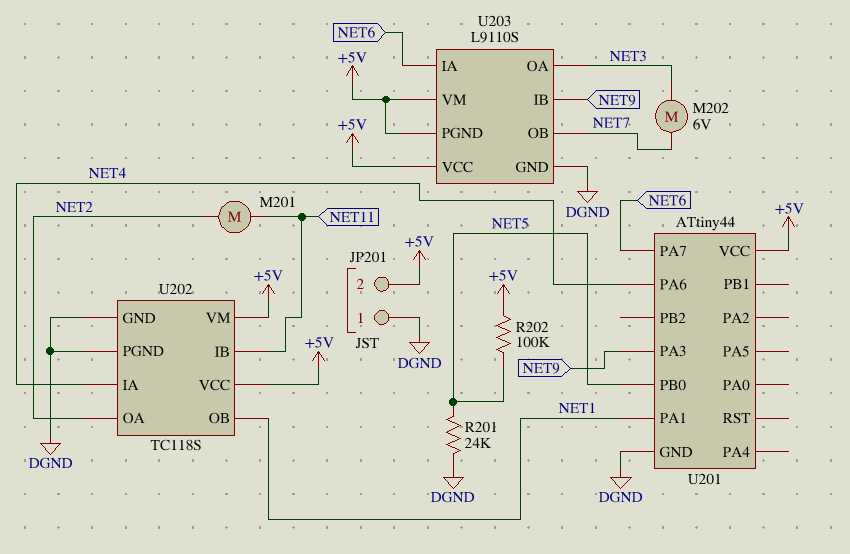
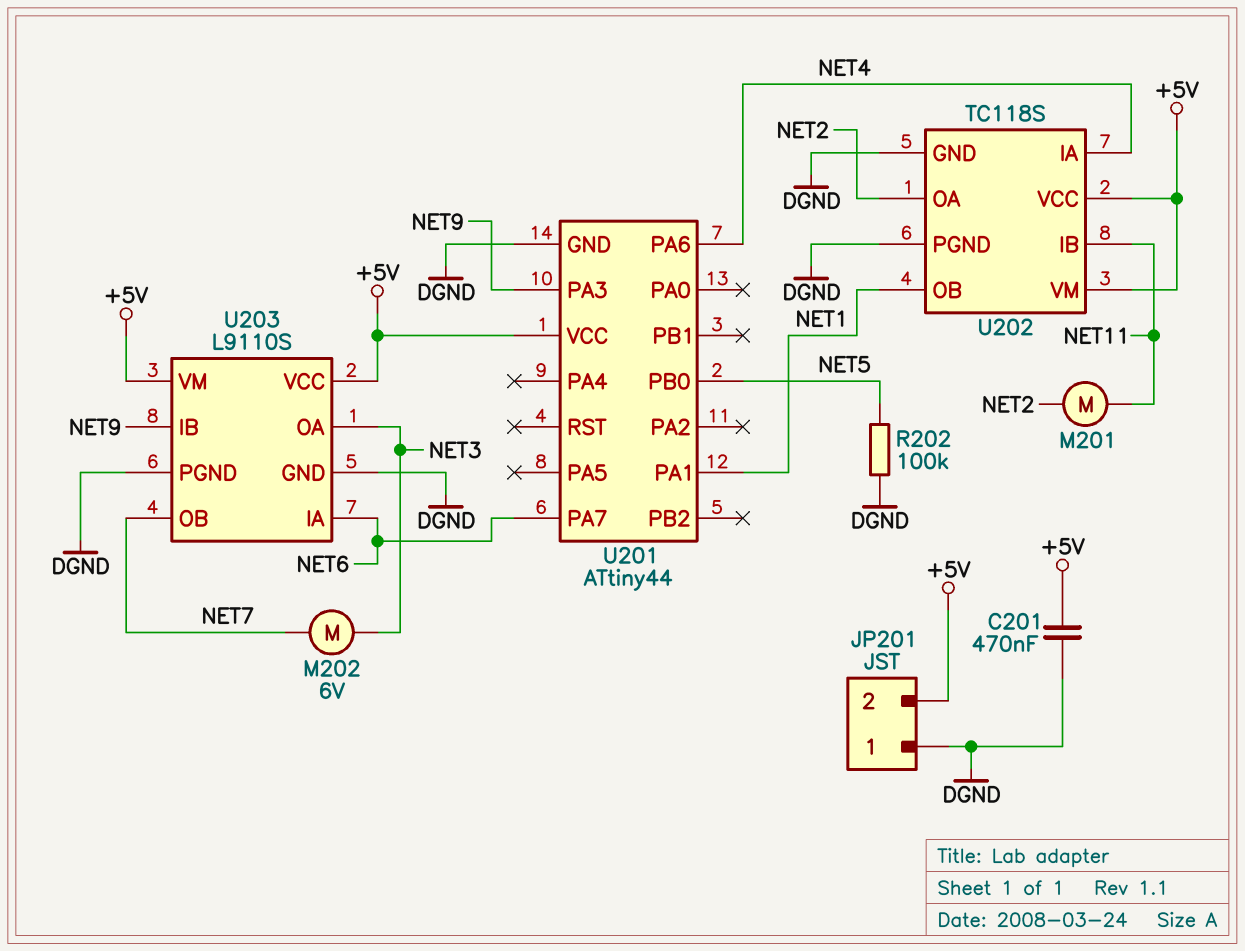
C201: none -> 470nF (+5V, DGND)
R201: 24k (DGND, NET5) -> none
R202: 100k (+5V, NET5) -> 100k (DGND, NET5)
U203 pin PGND: +5V -> DGND

